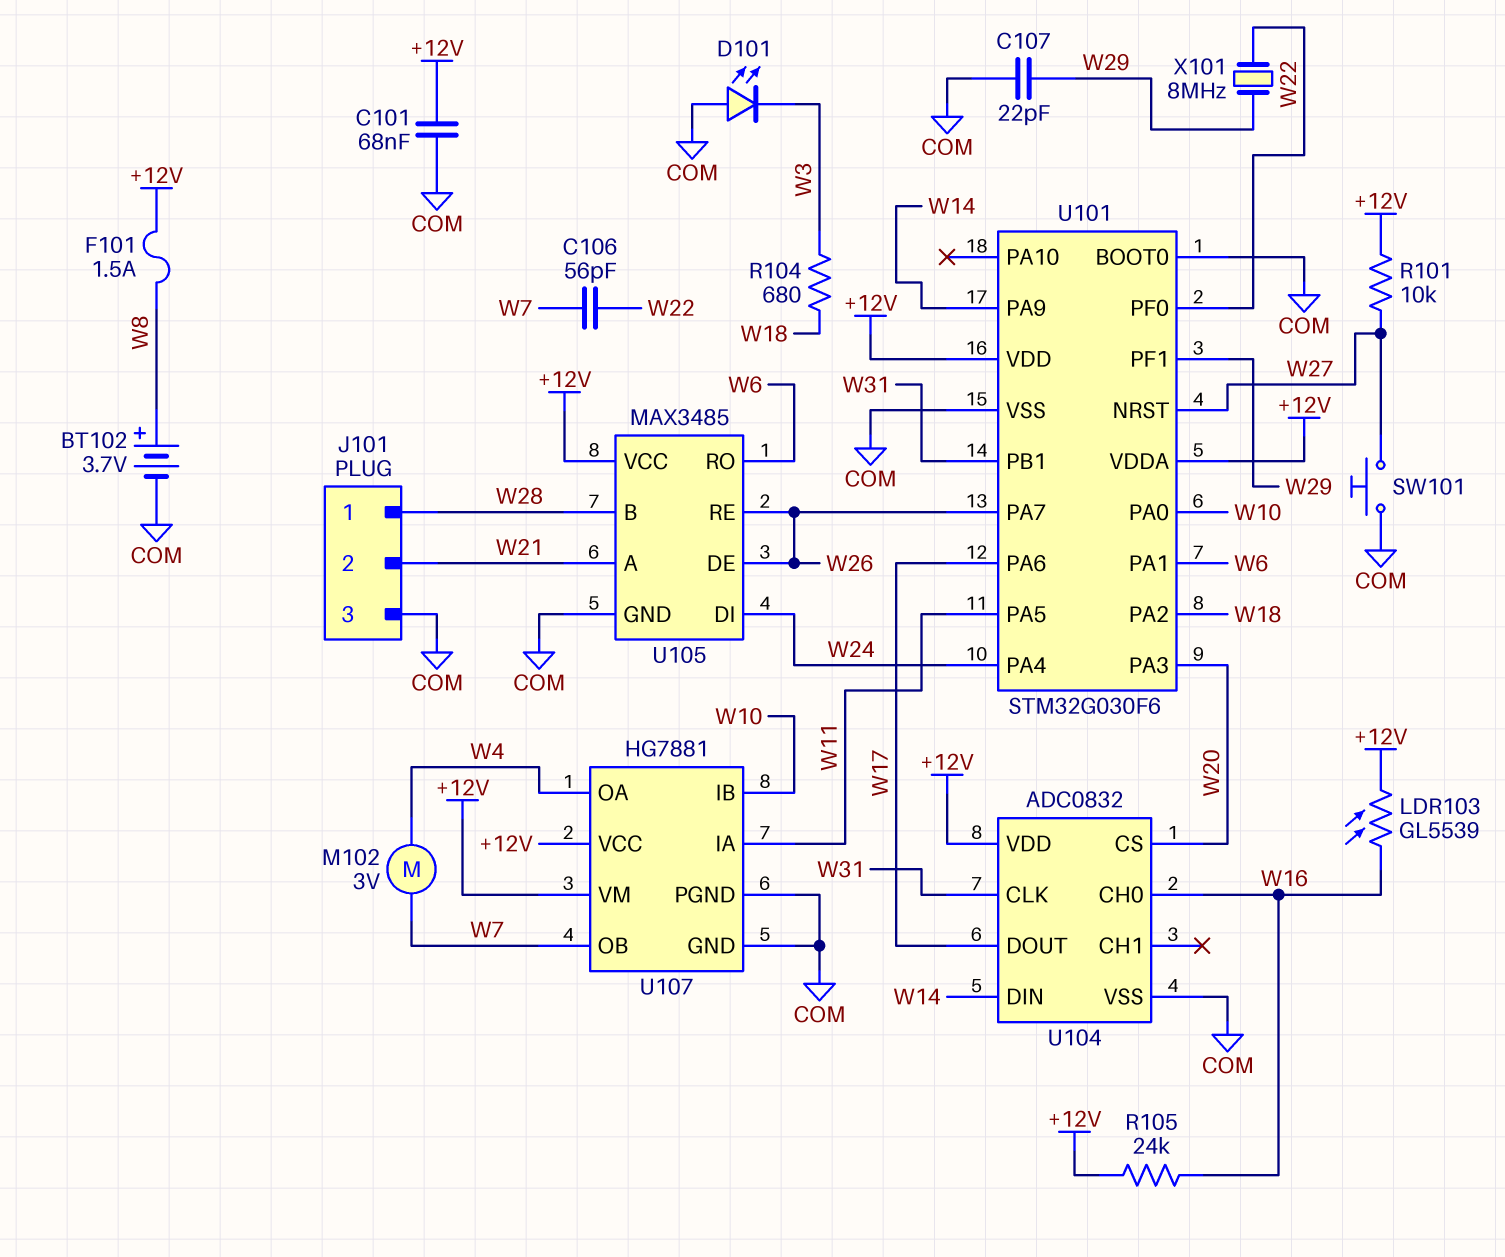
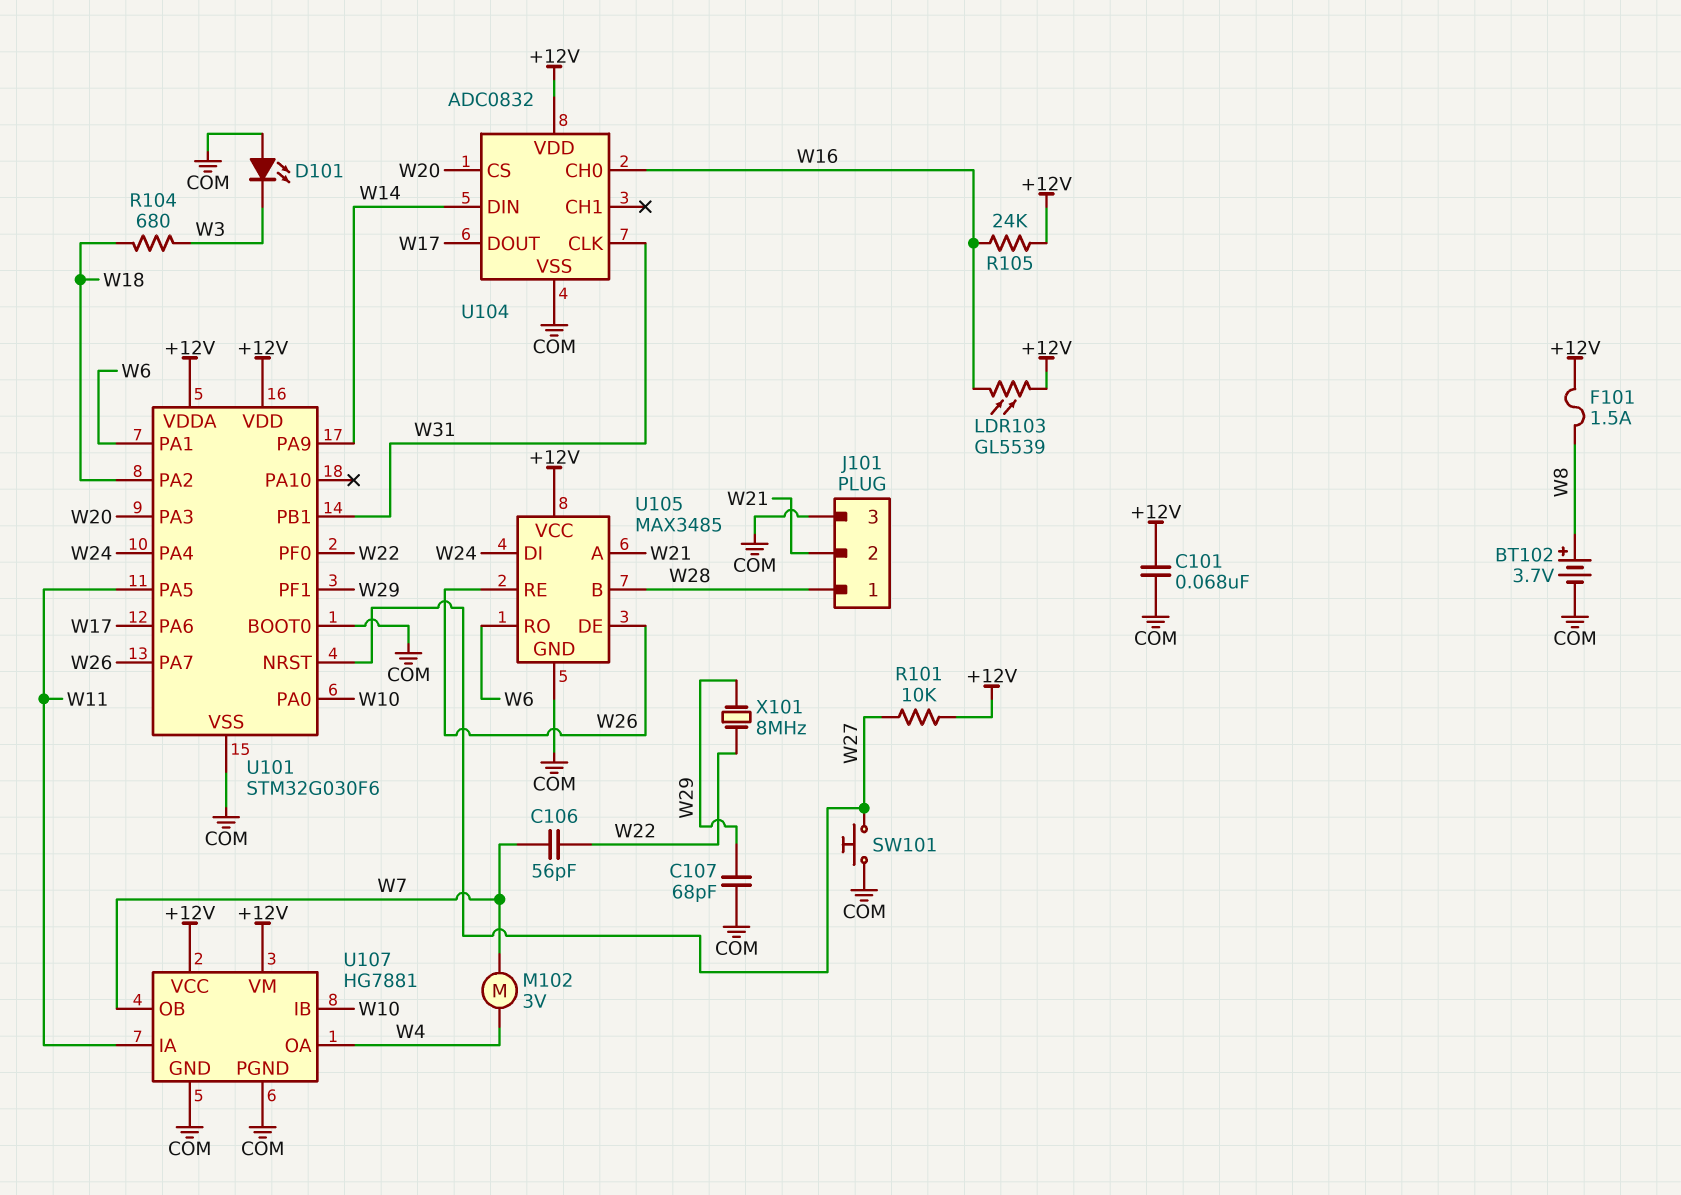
C107: 22pF (COM, W29) -> 68pF (COM, W29)

